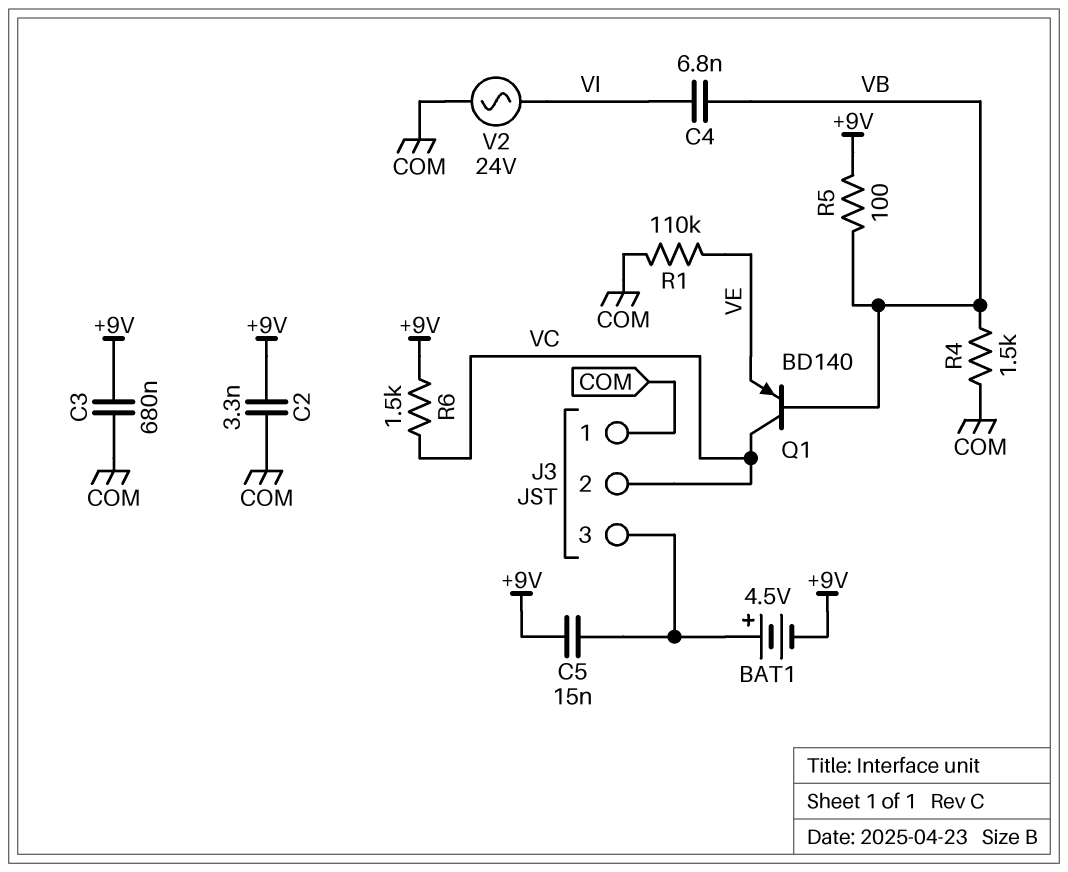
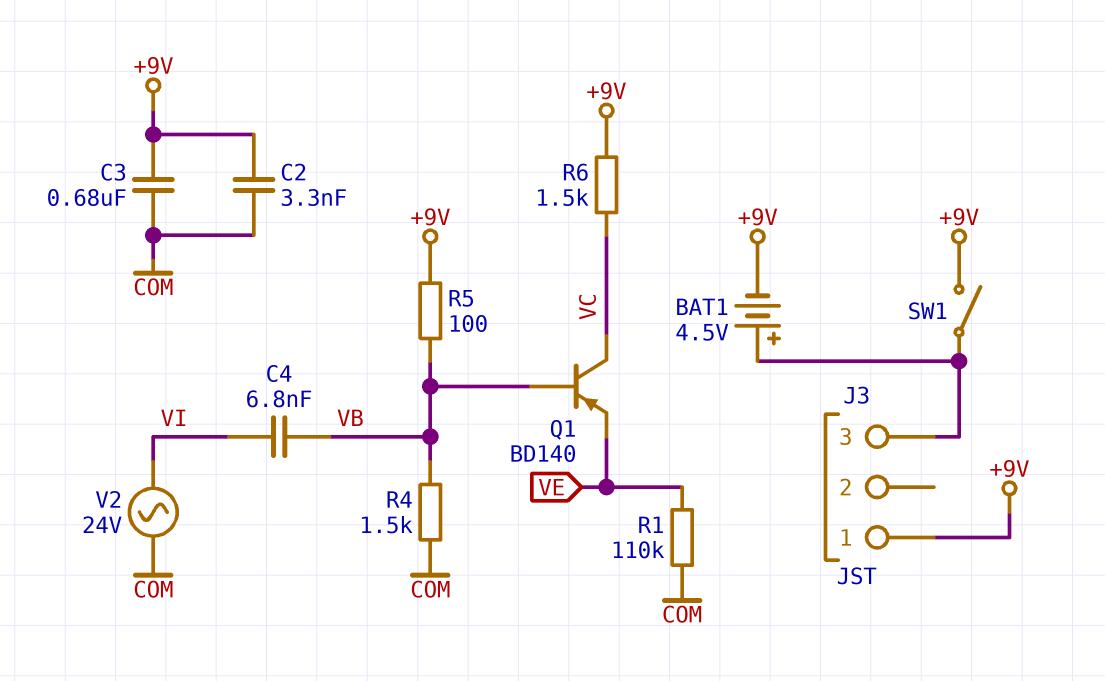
C5: 15nF (+9V, J3/3) -> none
J3 pin 1: COM -> +9V
J3 pin 2: VC -> none
SW1: none -> switch (+9V, J3/3)

